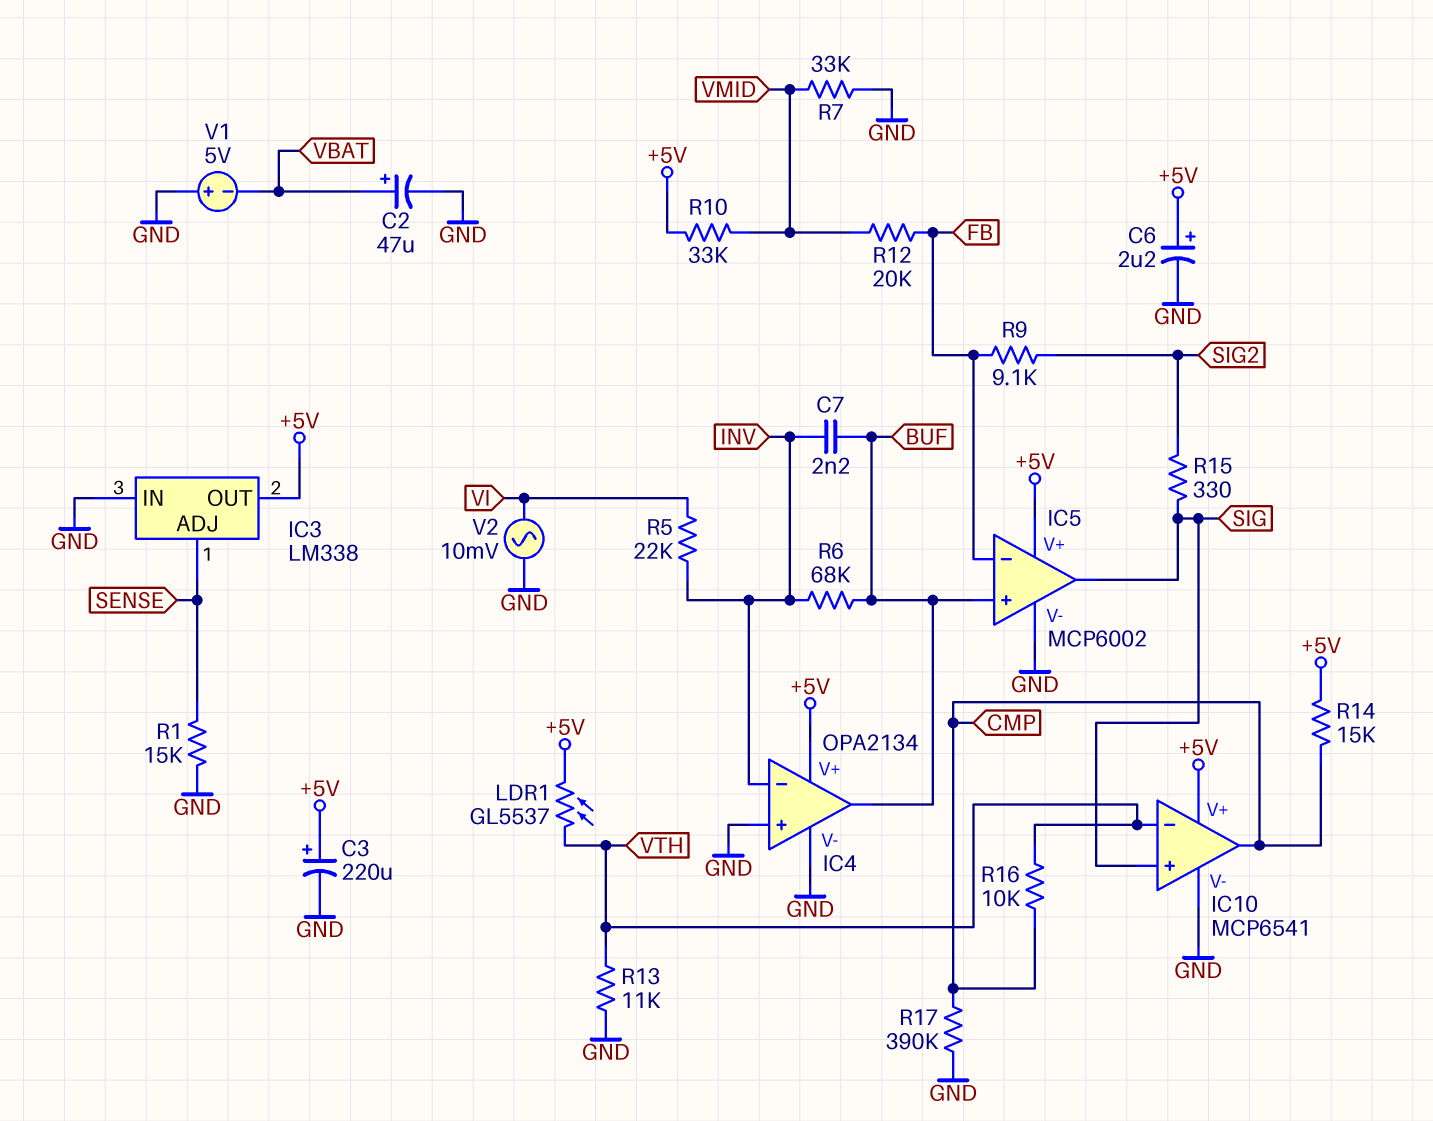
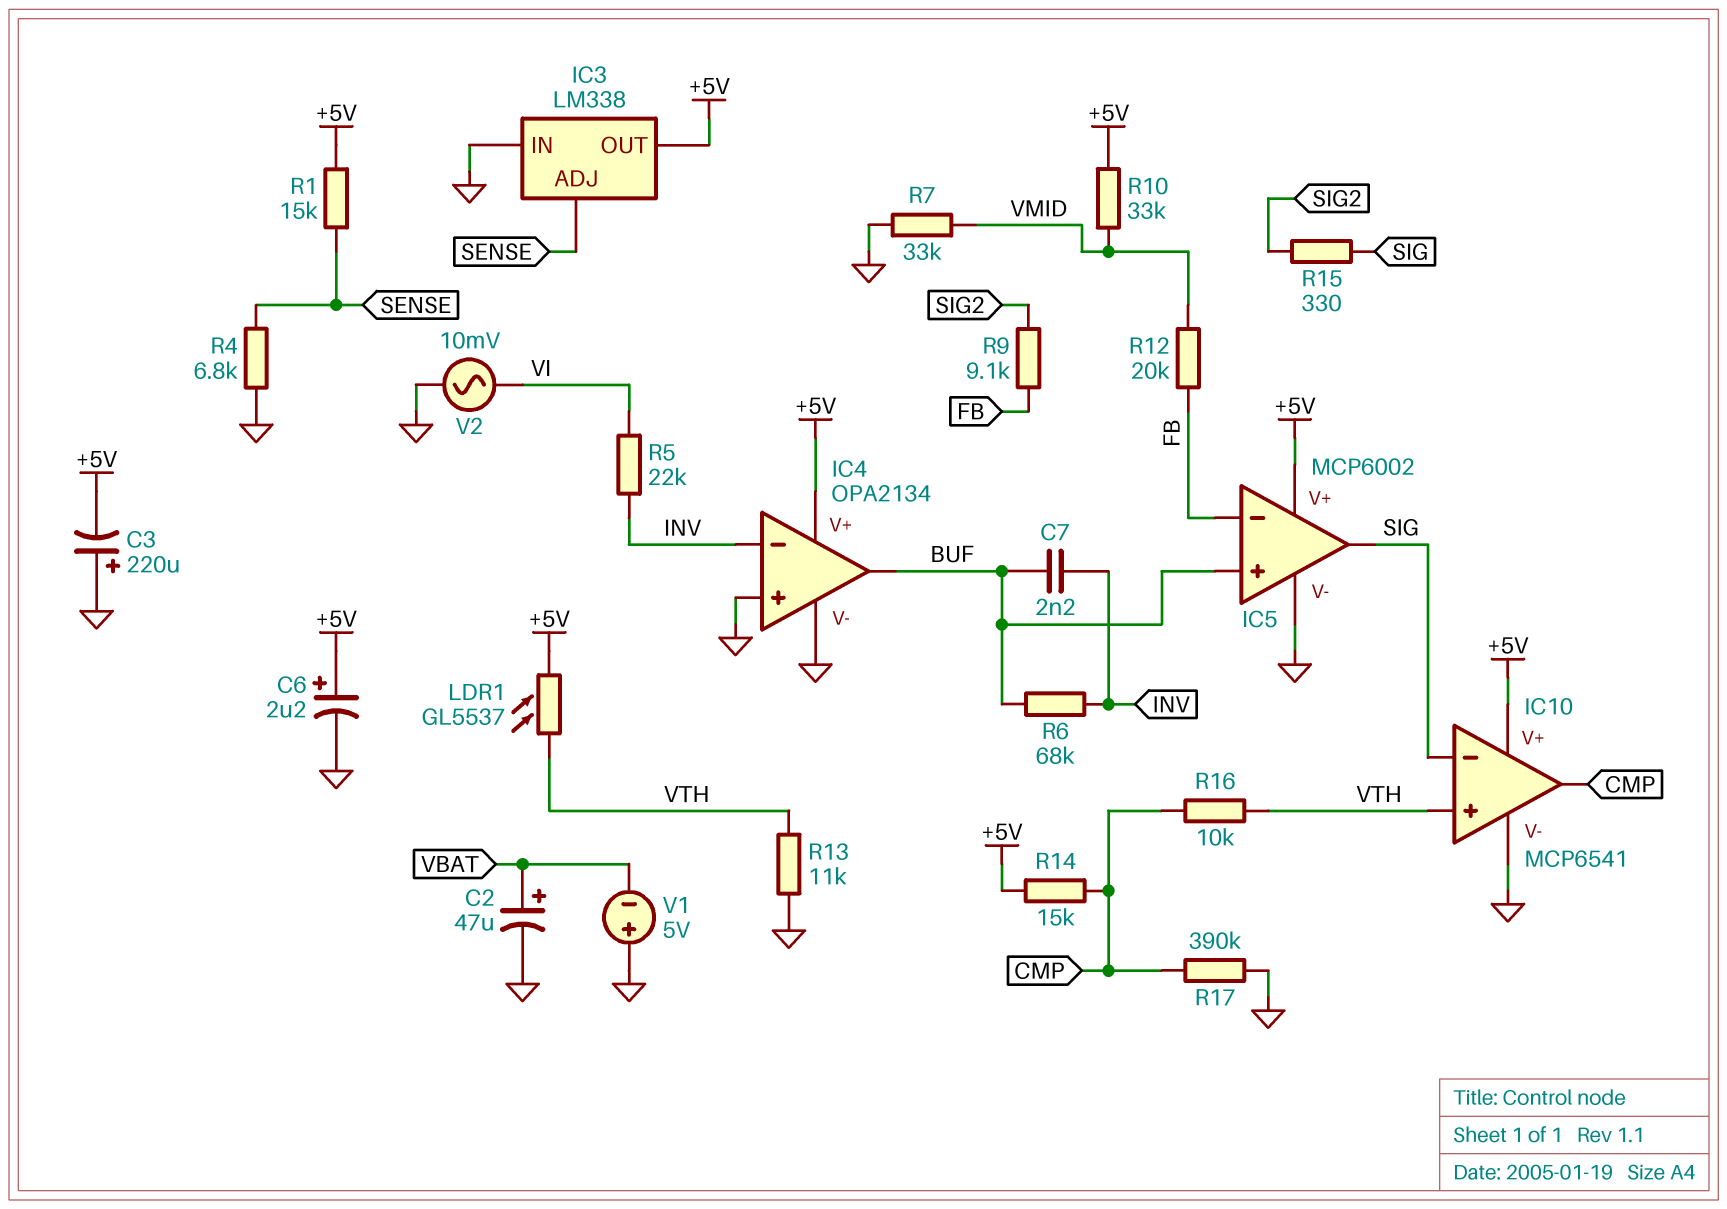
C3: 220uF (plus +5V, minus GND) -> 220uF (plus GND, minus +5V)
IC10 pin in+: SIG -> VTH
IC10 pin in-: VTH -> SIG
R1: 15k (GND, SENSE) -> 15k (+5V, SENSE)
R4: none -> 6.8k (GND, SENSE)

